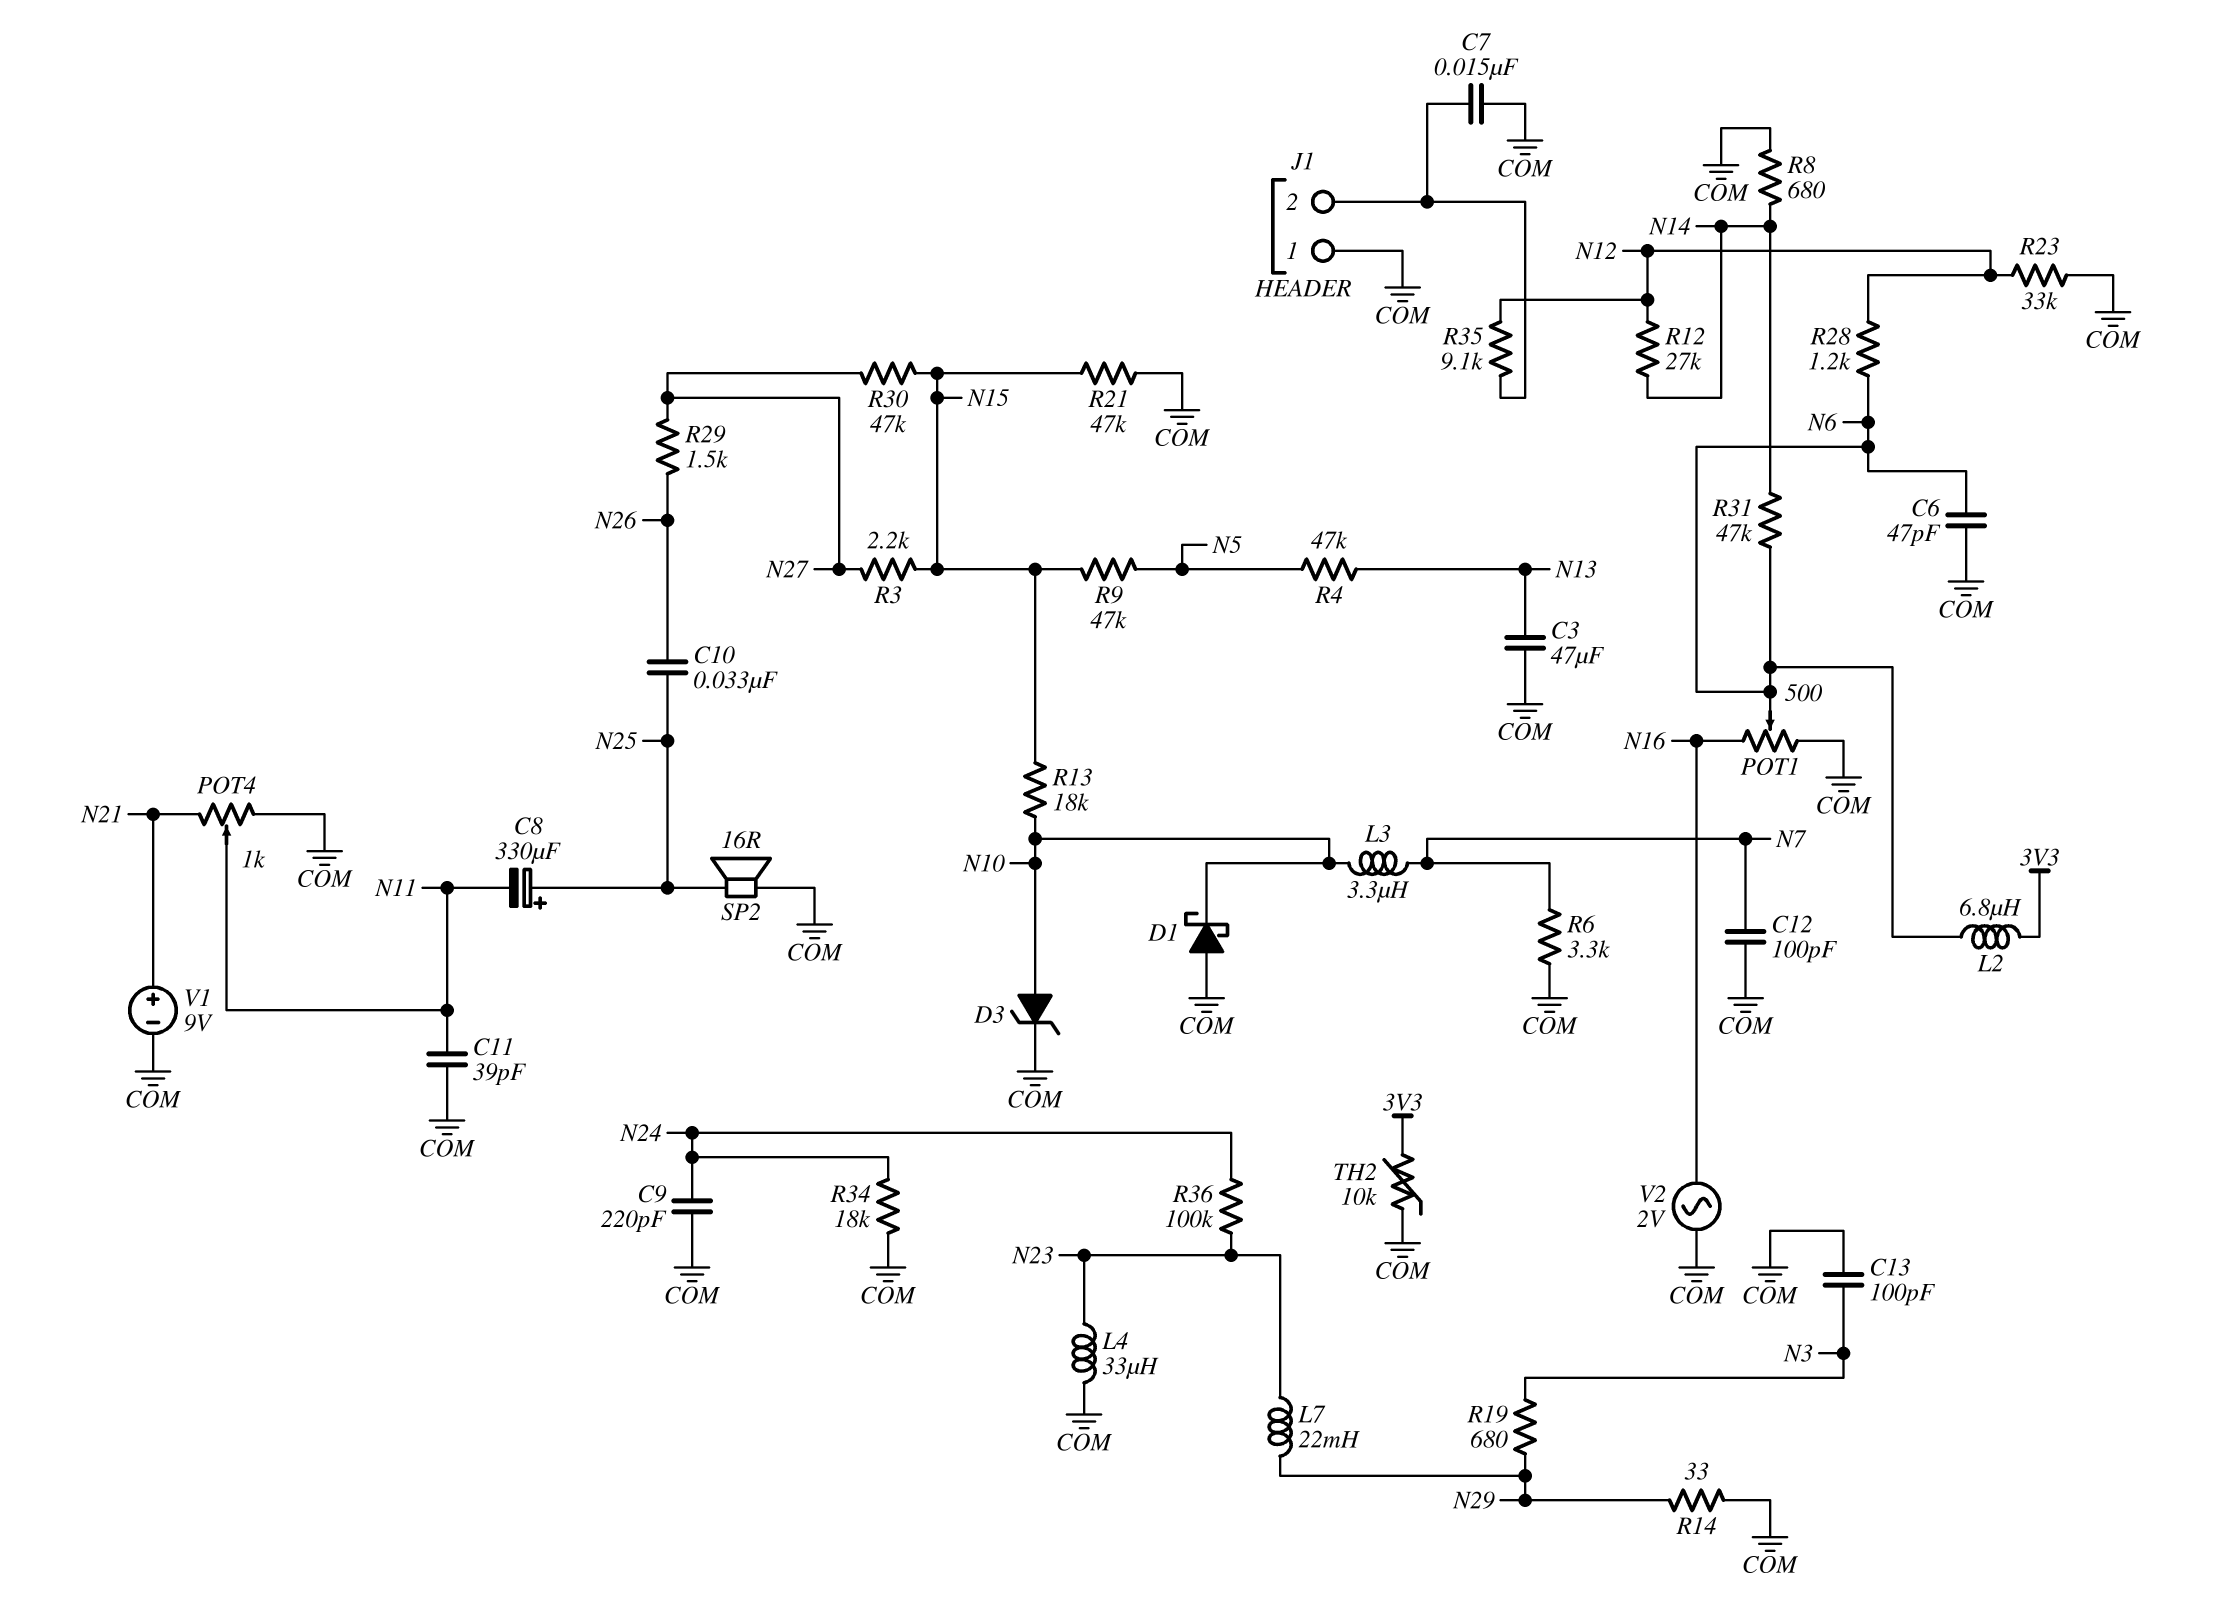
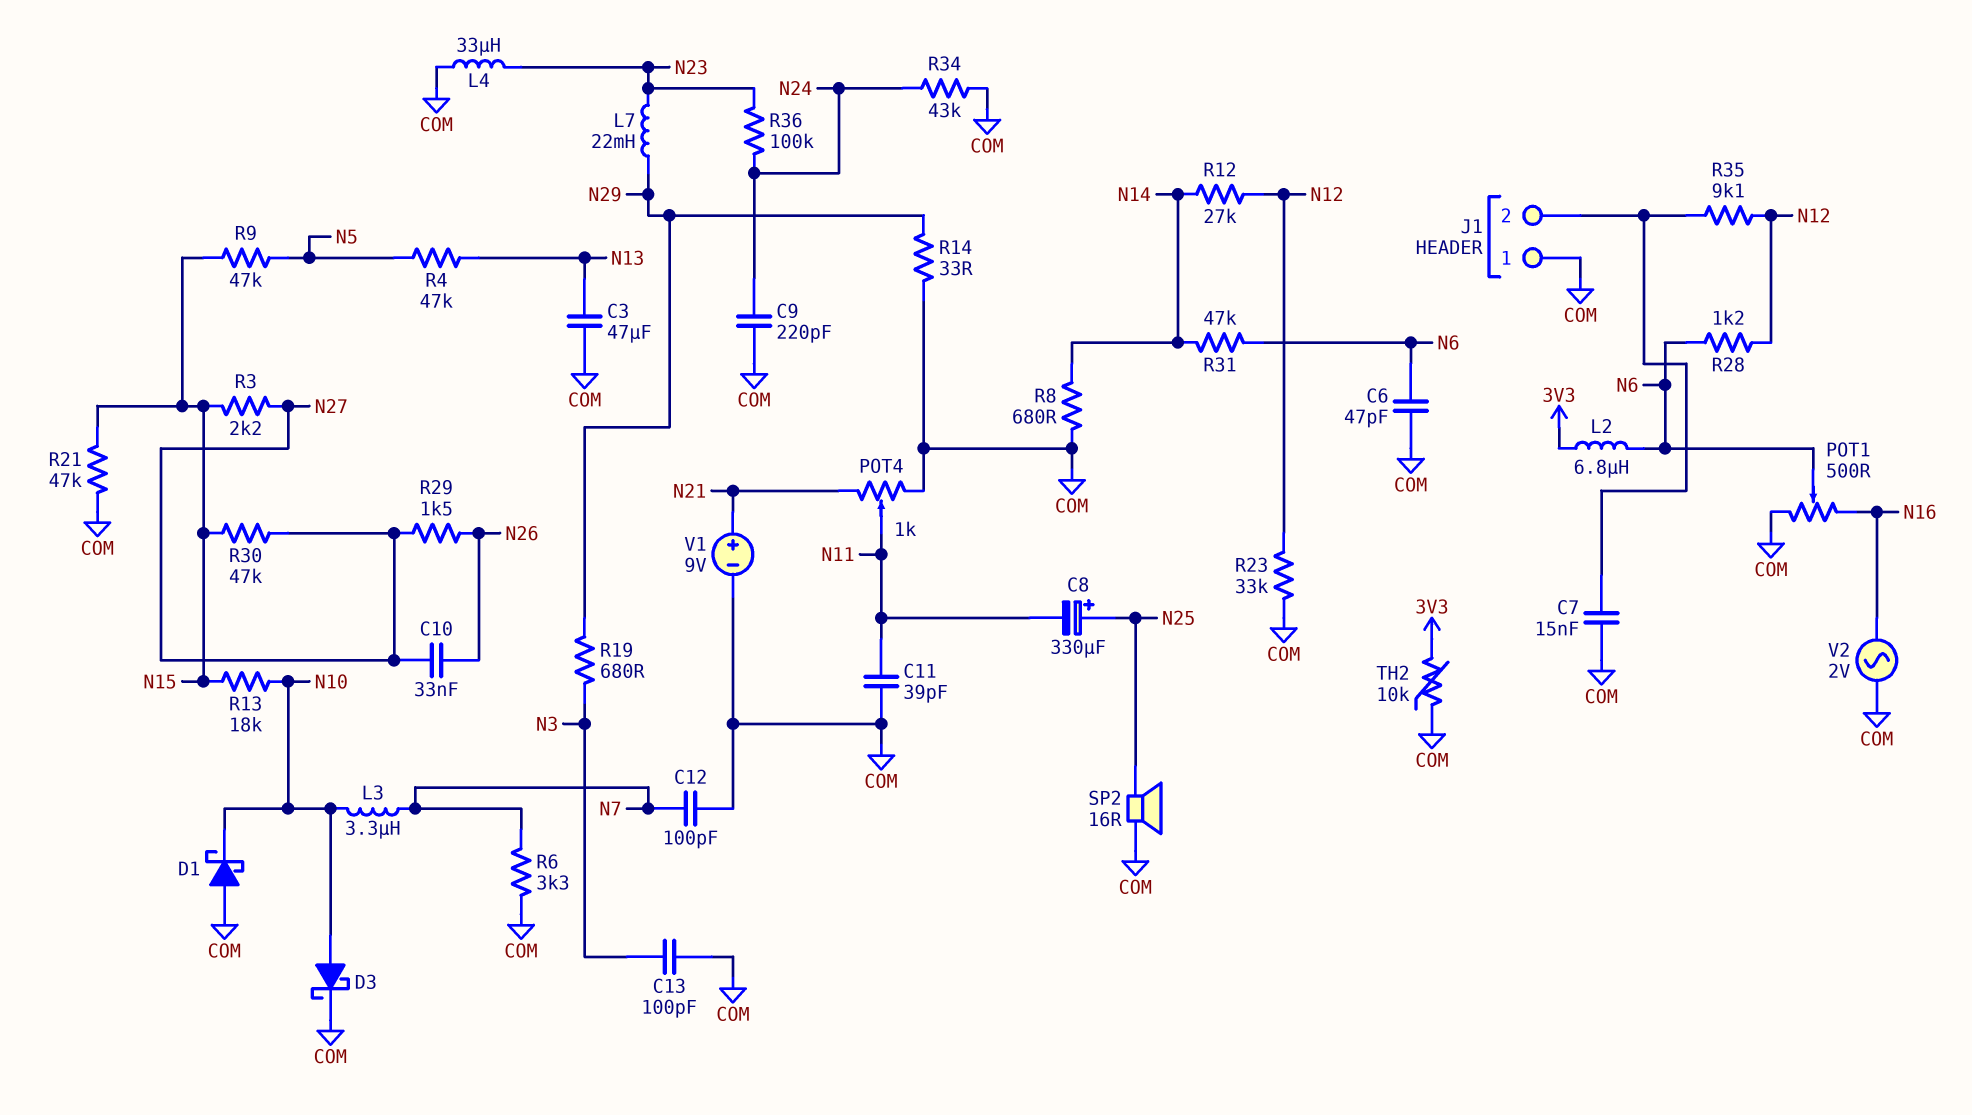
C10: 33nF (N25, N26) -> 33nF (N26, N27)
D3: zener (A N10, K COM) -> schottky (A N10, K COM)
R34: 18k (COM, N24) -> 43k (COM, N24)

